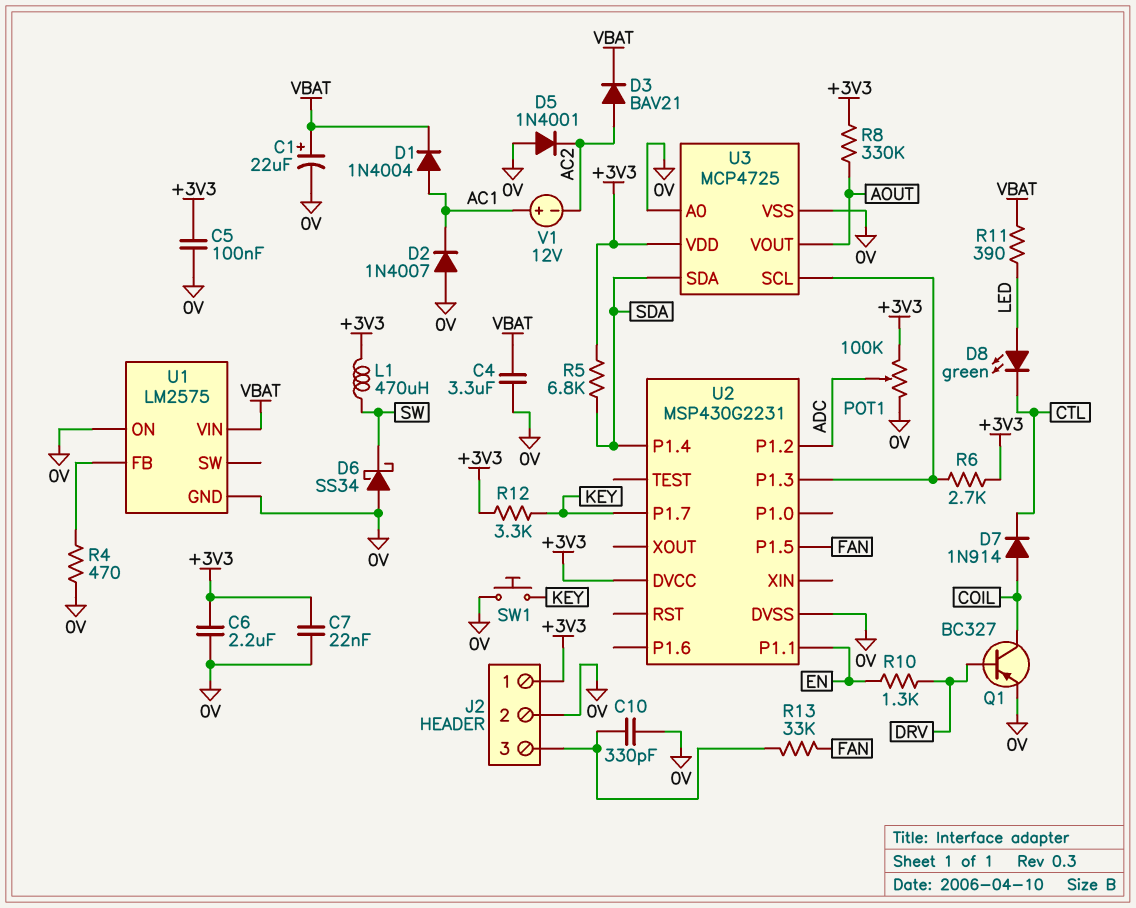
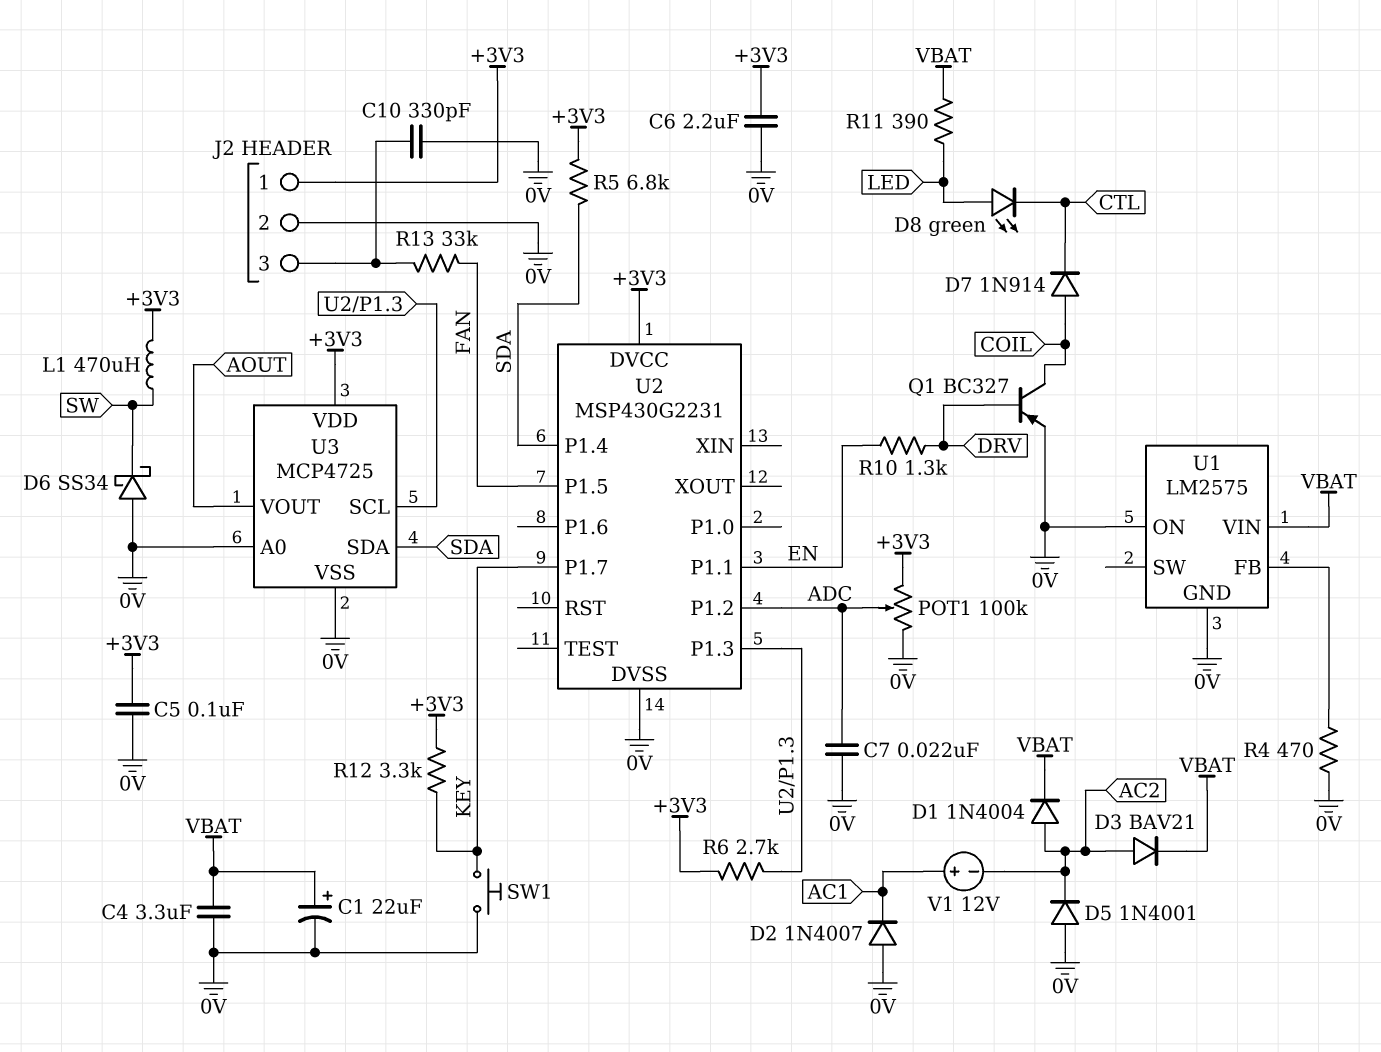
C7: 22nF (+3V3, 0V) -> 22nF (0V, ADC)
D1: diode 1N4004 (A AC1, K VBAT) -> diode 1N4004 (A AC2, K VBAT)
R8: 330k (+3V3, AOUT) -> none

